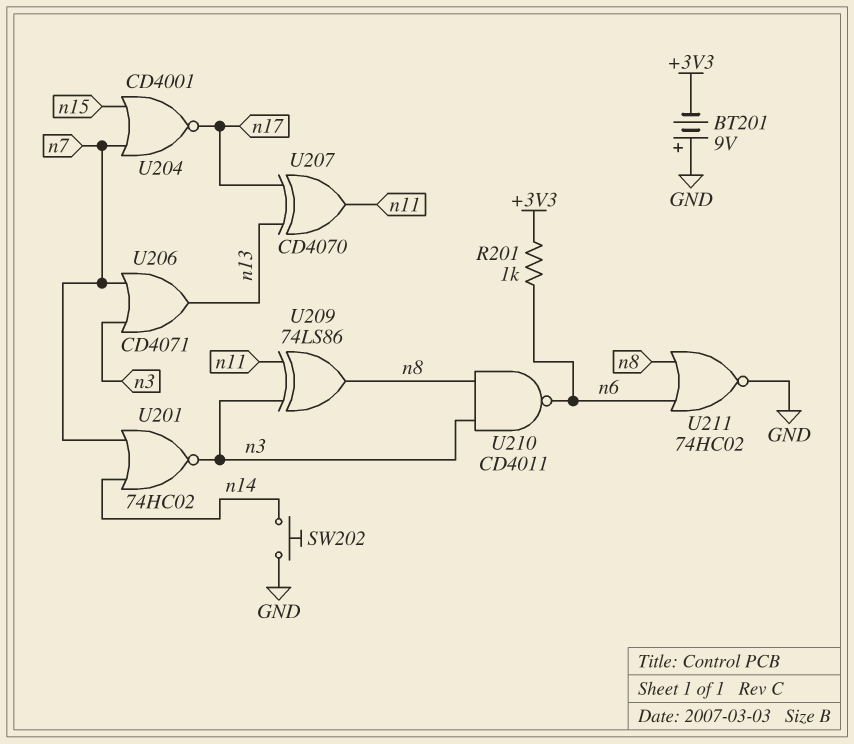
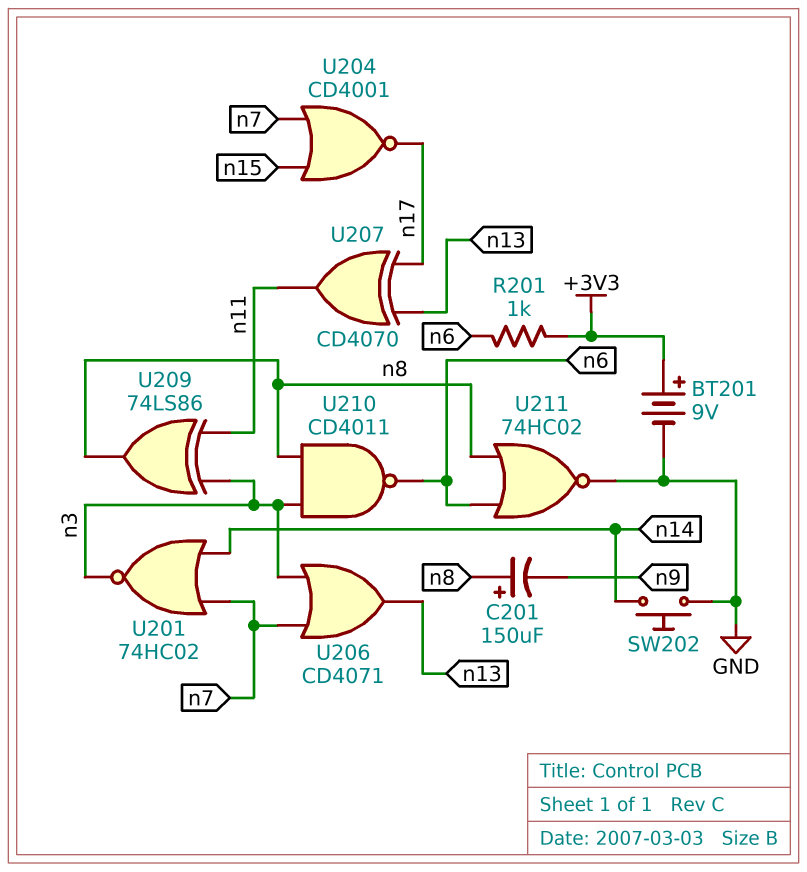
BT201: 9V (plus GND, minus +3V3) -> 9V (plus +3V3, minus GND)
C201: none -> 150uF (plus n8, minus n9)

